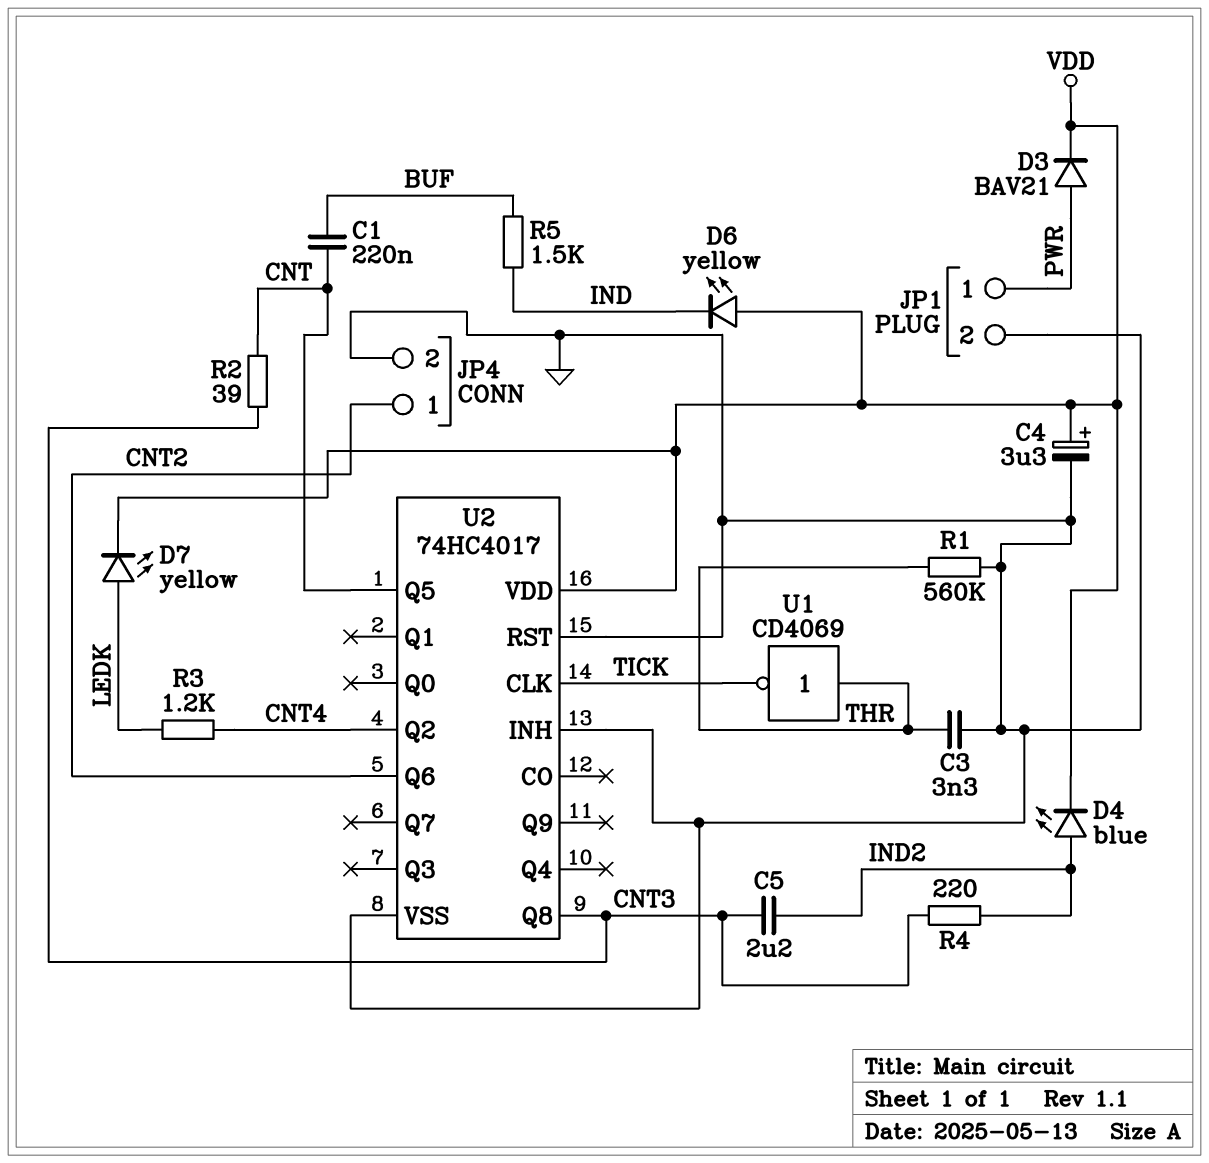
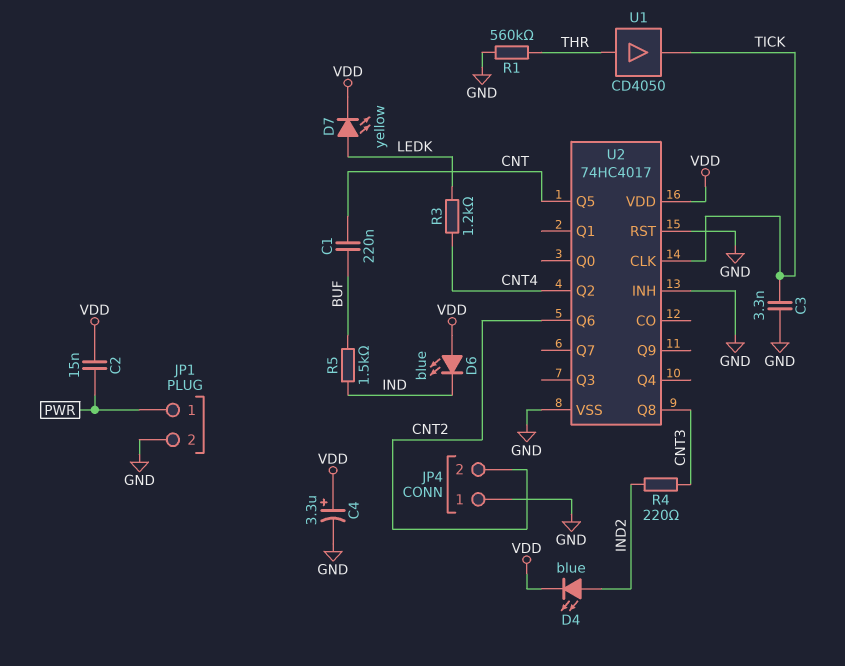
C2: none -> 15nF (PWR, VDD)
C3: 3.3nF (GND, THR) -> 3.3nF (GND, TICK)
C5: 2.2uF (CNT3, IND2) -> none
D3: diode BAV21 (A PWR, K VDD) -> none
D6: LED yellow (A VDD, K IND) -> LED blue (A VDD, K IND)
JP4 pin 1: CNT2 -> GND
JP4 pin 2: GND -> CNT2
R2: 39 (CNT, CNT3) -> none
U1: NOT CD4069 (in THR, out TICK) -> buffer CD4050 (in THR, out TICK)

